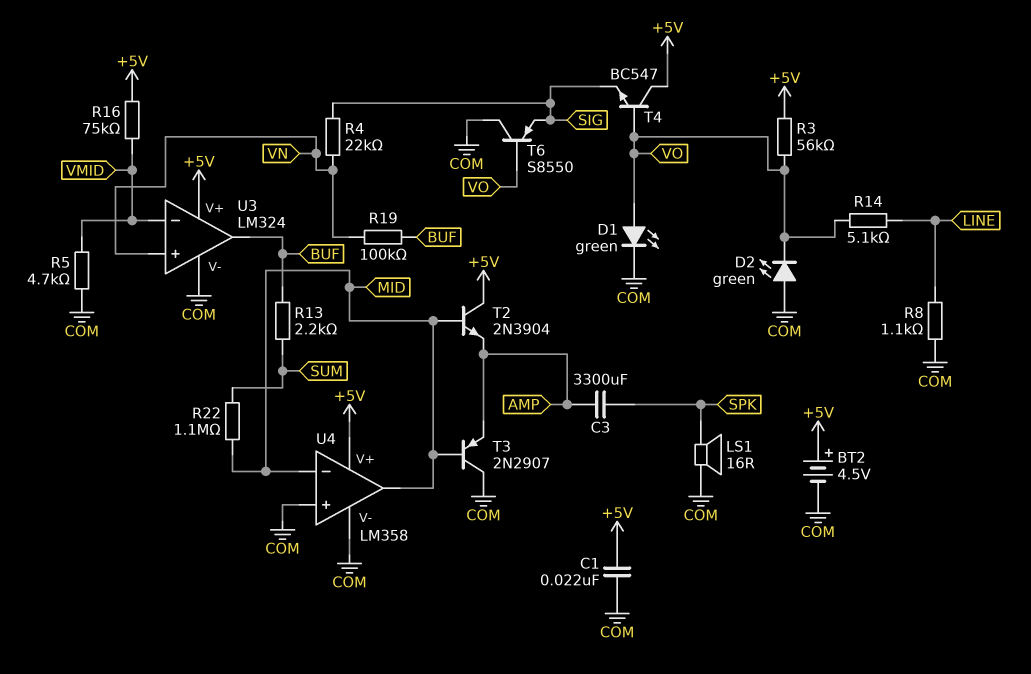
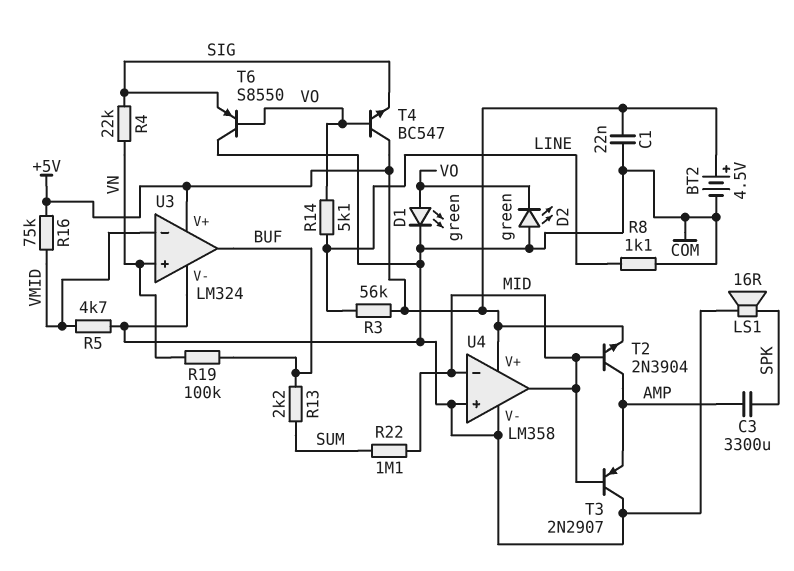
R3: 56k (+5V, VO) -> 56k (+5V, LINE)
T2: NPN 2N3904 (B MID, C +5V, E AMP) -> NPN 2N3904 (B MID, C AMP, E +5V)

